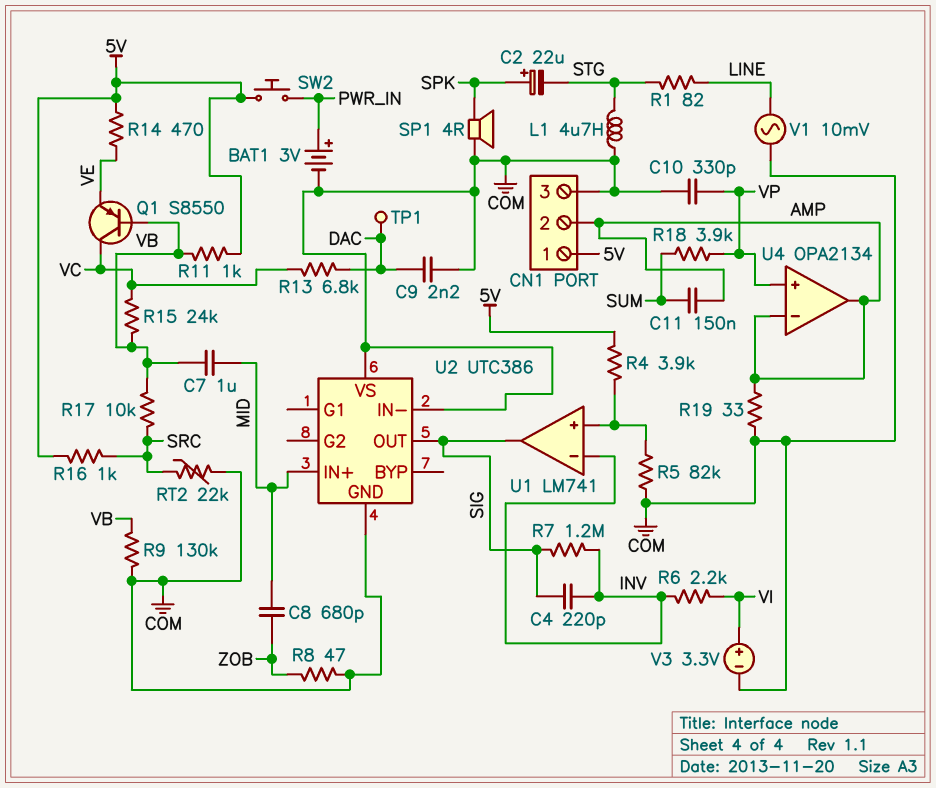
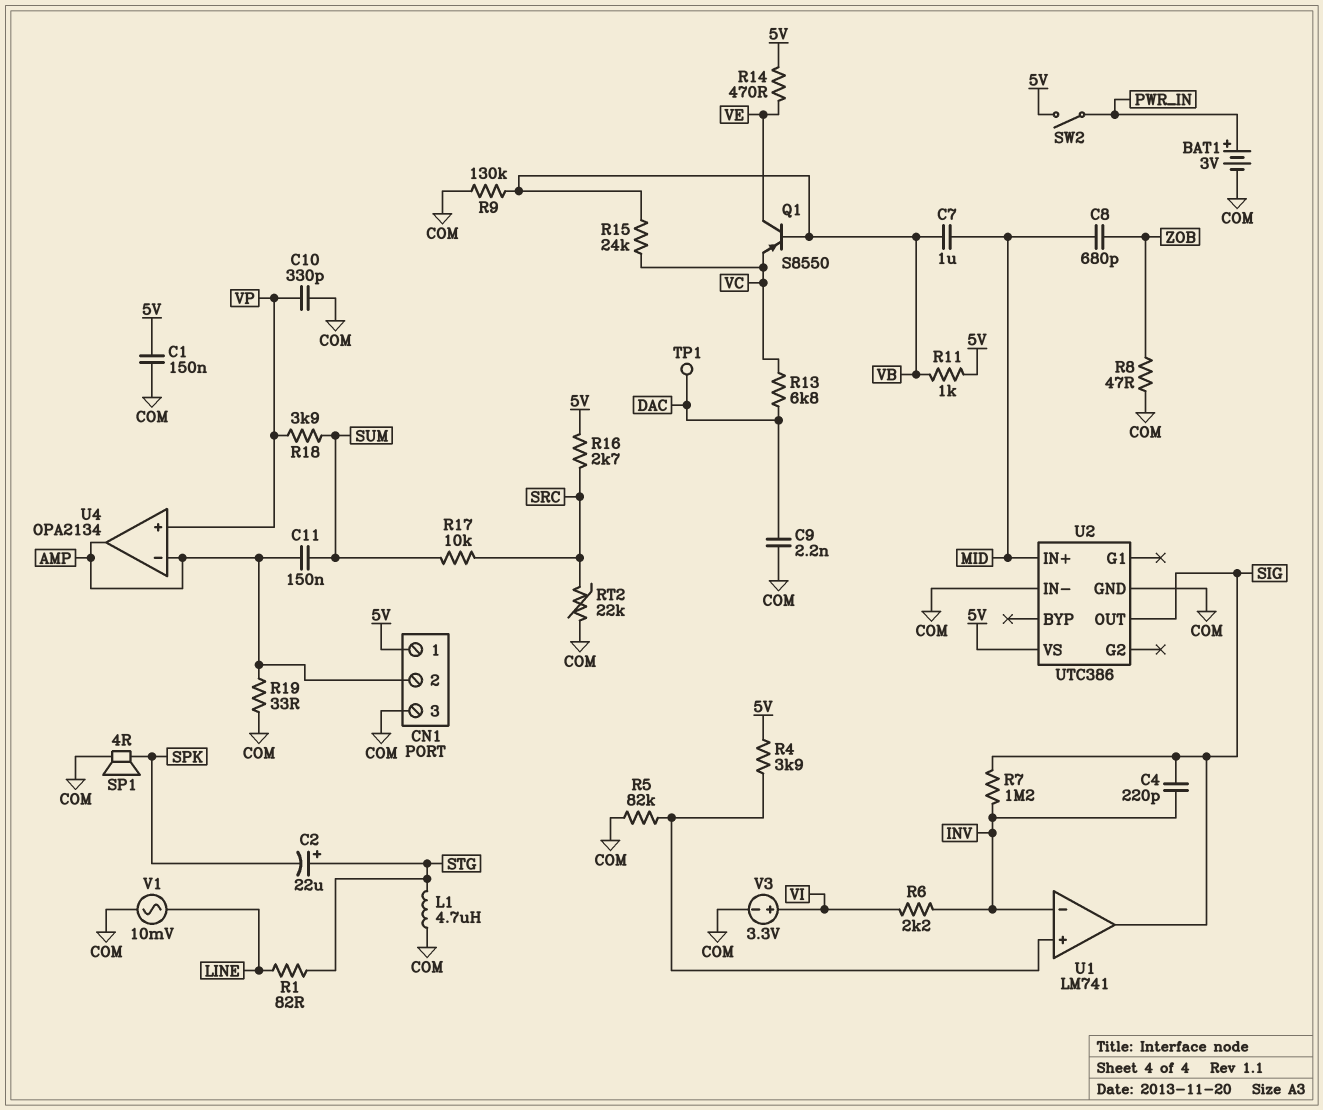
C1: none -> 150nF (5V, COM)
C2: 22uF (plus SPK, minus STG) -> 22uF (plus STG, minus SPK)
Q1: PNP S8550 (B VB, C VC, E VE) -> PNP S8550 (B VB, C VE, E VC)
R16: 1k (5V, SRC) -> 2.7k (5V, SRC)
R17: 10k (SRC, VB) -> 10k (SRC, SUM)
SW2: button (5V, PWR_IN) -> switch (5V, PWR_IN)
U2 pin VS: COM -> 5V

